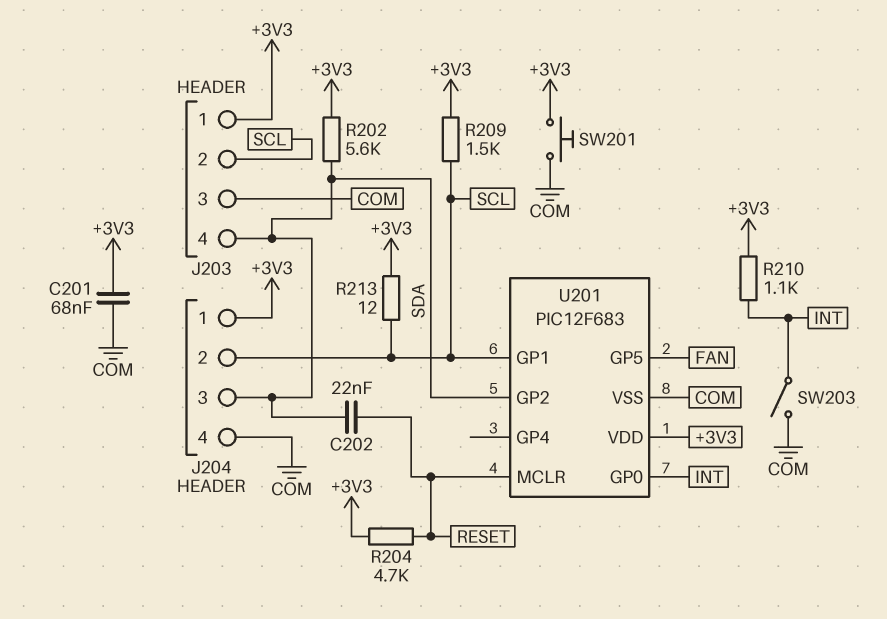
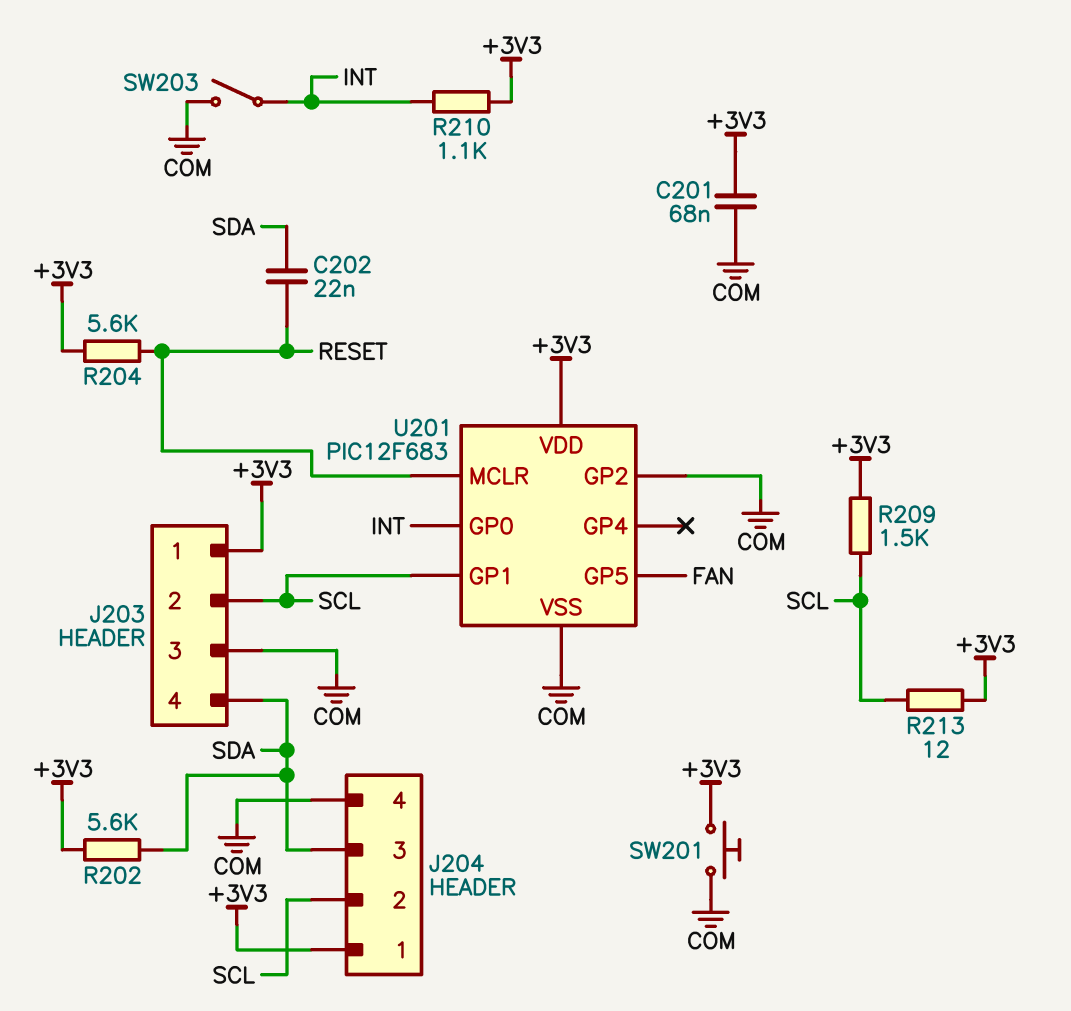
R204: 4.7k (+3V3, RESET) -> 5.6k (+3V3, RESET)
U201 pin GP2: SDA -> COM

